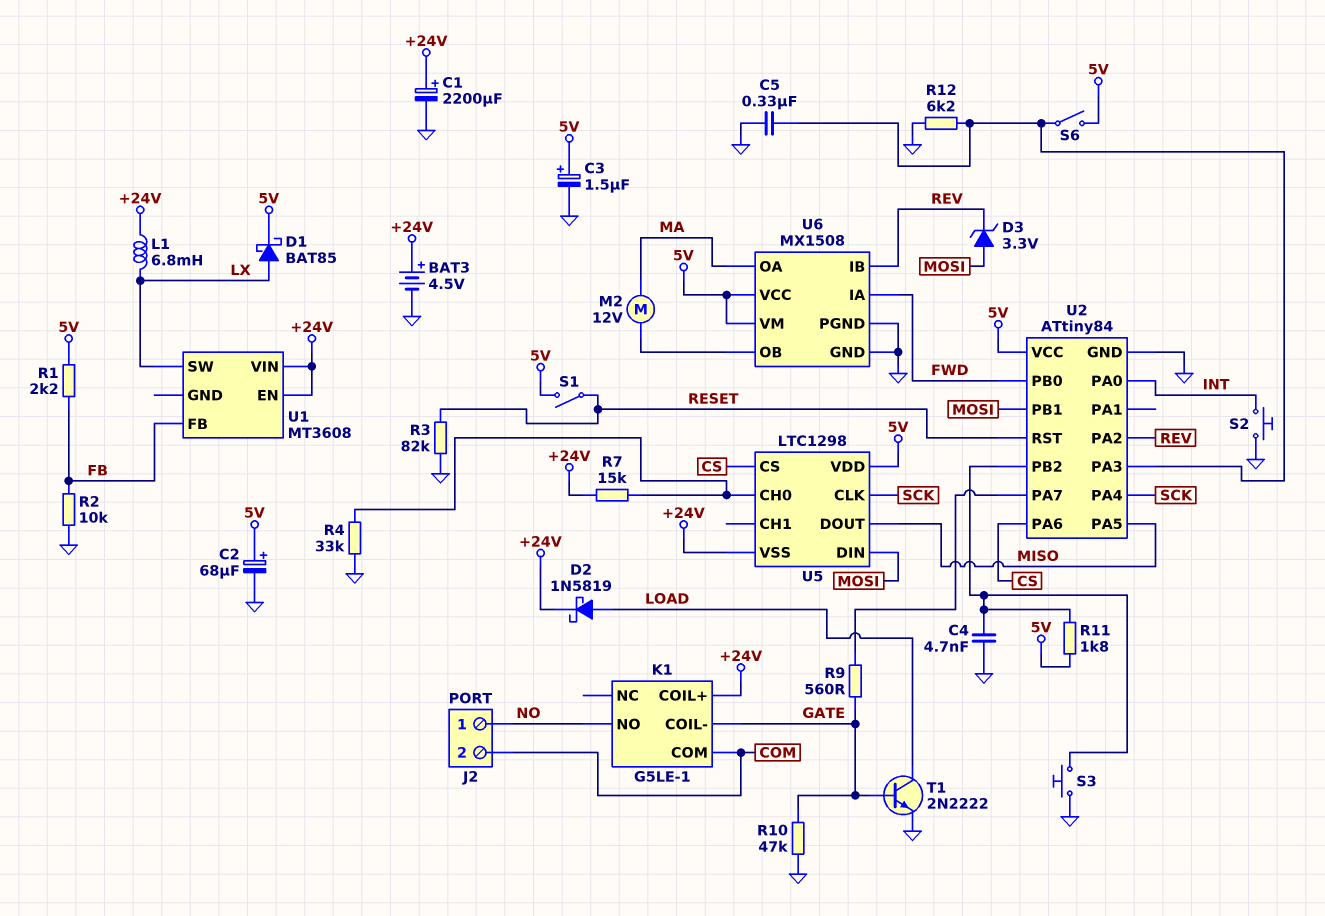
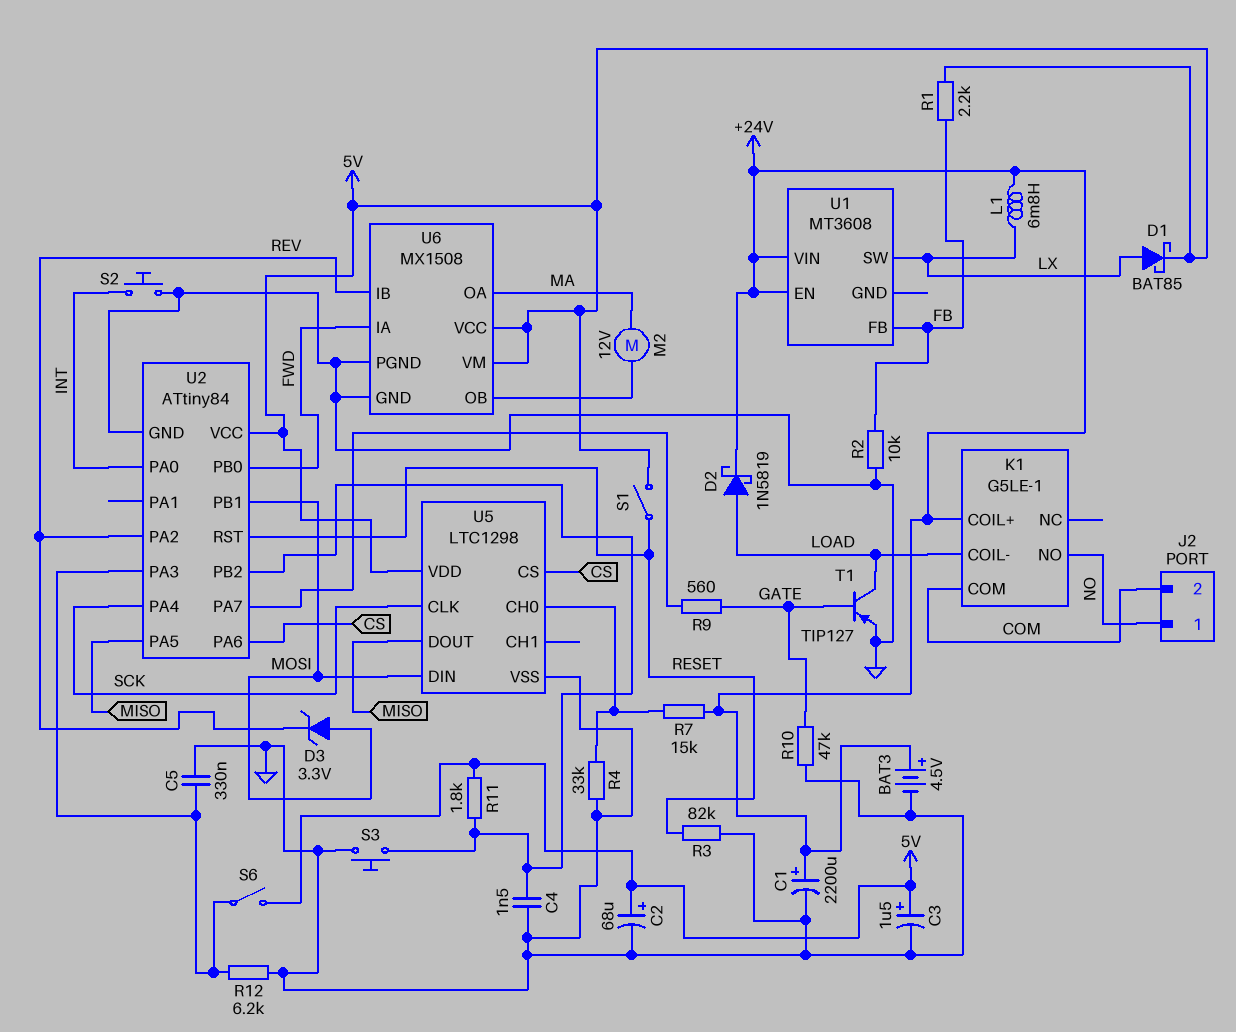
C4: 4.7nF (GND, U2/PB2) -> 1.5nF (GND, U2/PB2)
K1 pin COIL-: GATE -> LOAD
T1: NPN 2N2222 (B GATE, C LOAD, E GND) -> PNP TIP127 (B GATE, C LOAD, E GND)
U5 pin VSS: +24V -> GND

